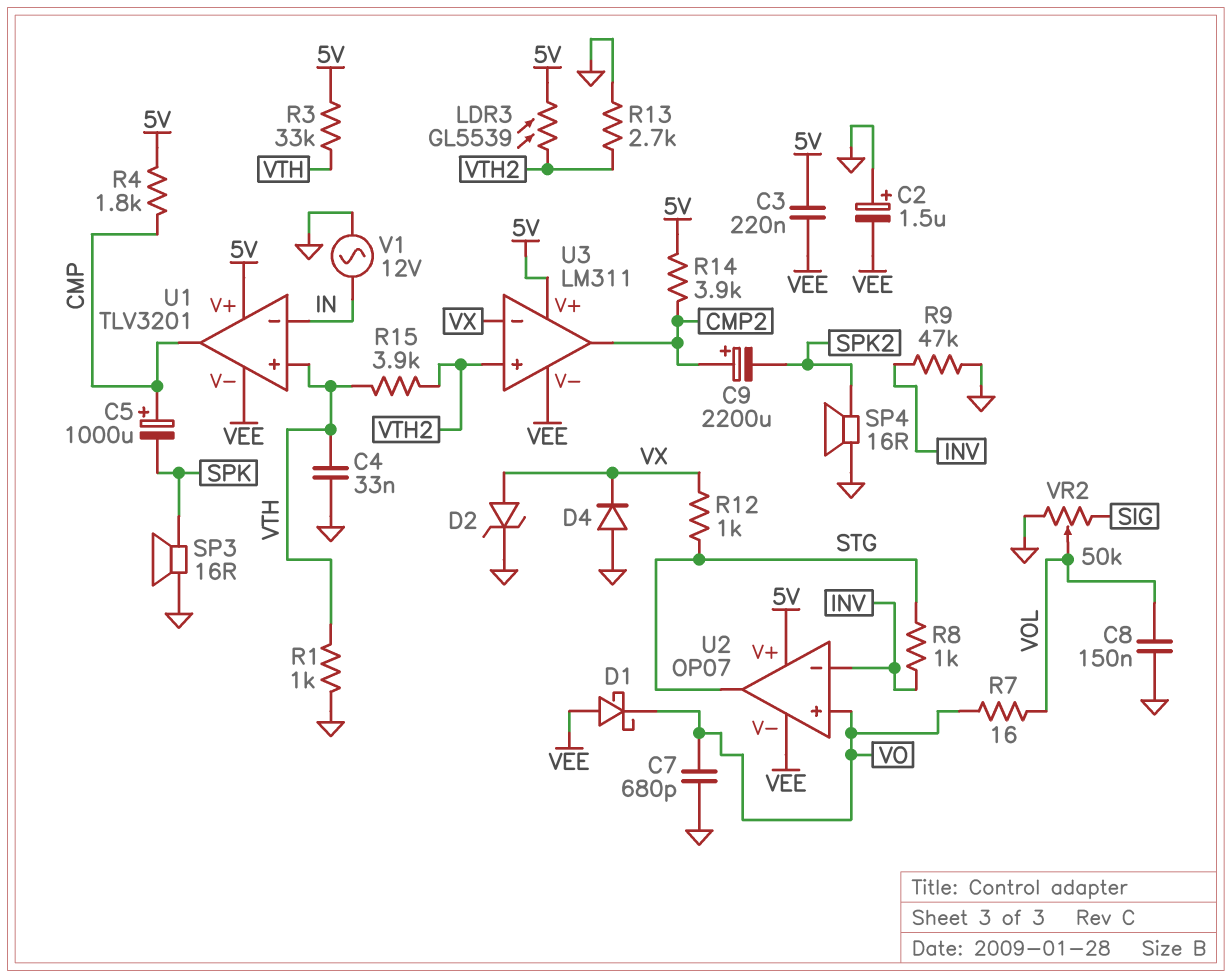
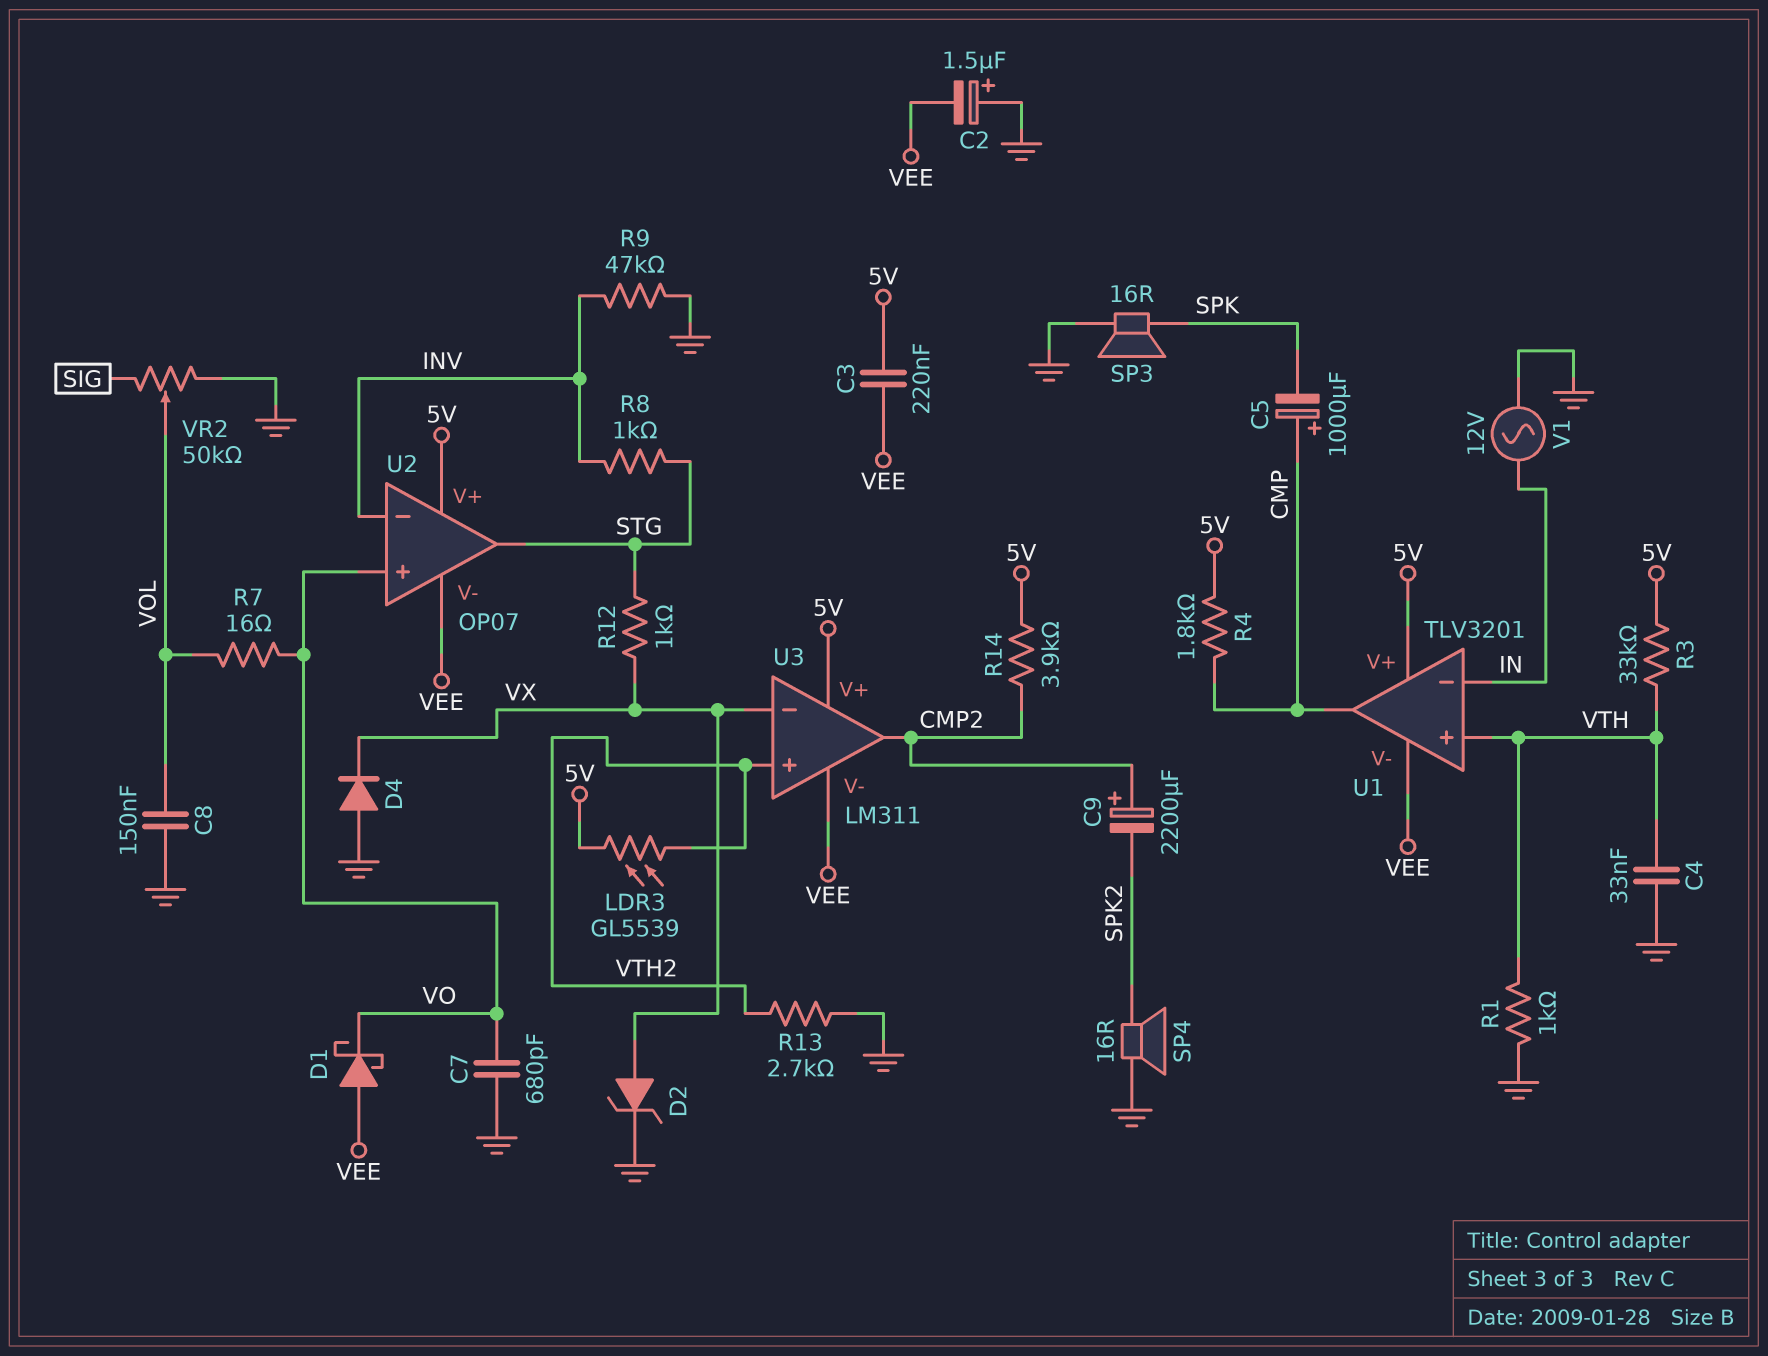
R15: 3.9k (VTH, VTH2) -> none

